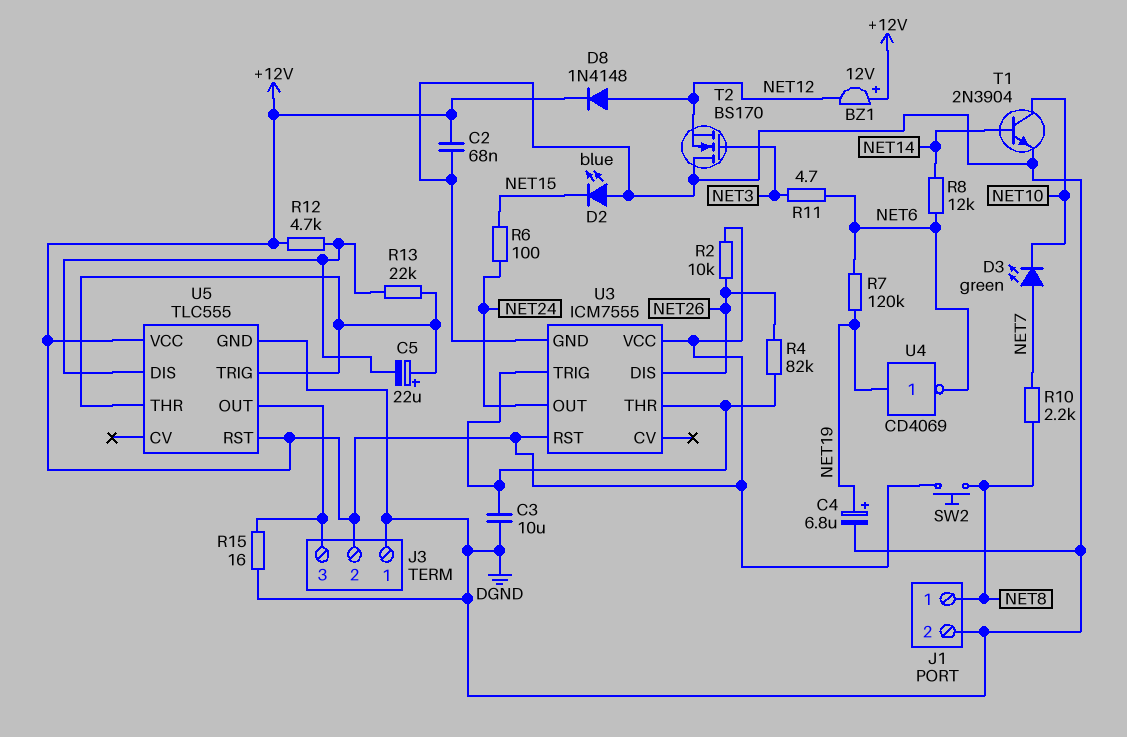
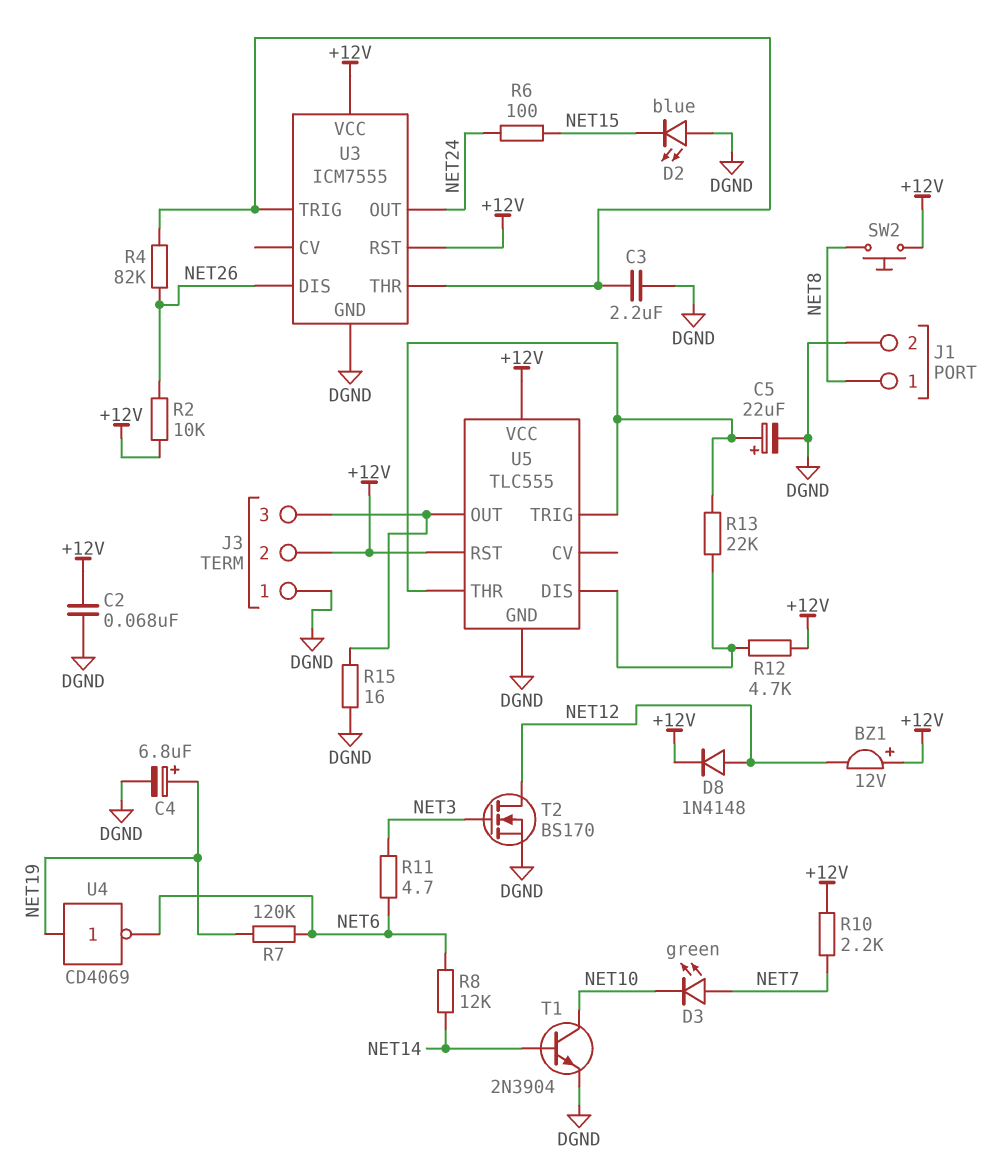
C3: 10uF (DGND, U3/THR) -> 2.2uF (DGND, U3/THR)
C5: 22uF (plus U5/THR, minus U5/DIS) -> 22uF (plus U5/THR, minus DGND)
R10: 2.2k (NET7, NET8) -> 2.2k (+12V, NET7)
T2: NMOS BS170 (G NET3, D DGND, S NET12) -> NMOS BS170 (G NET3, D NET12, S DGND)

